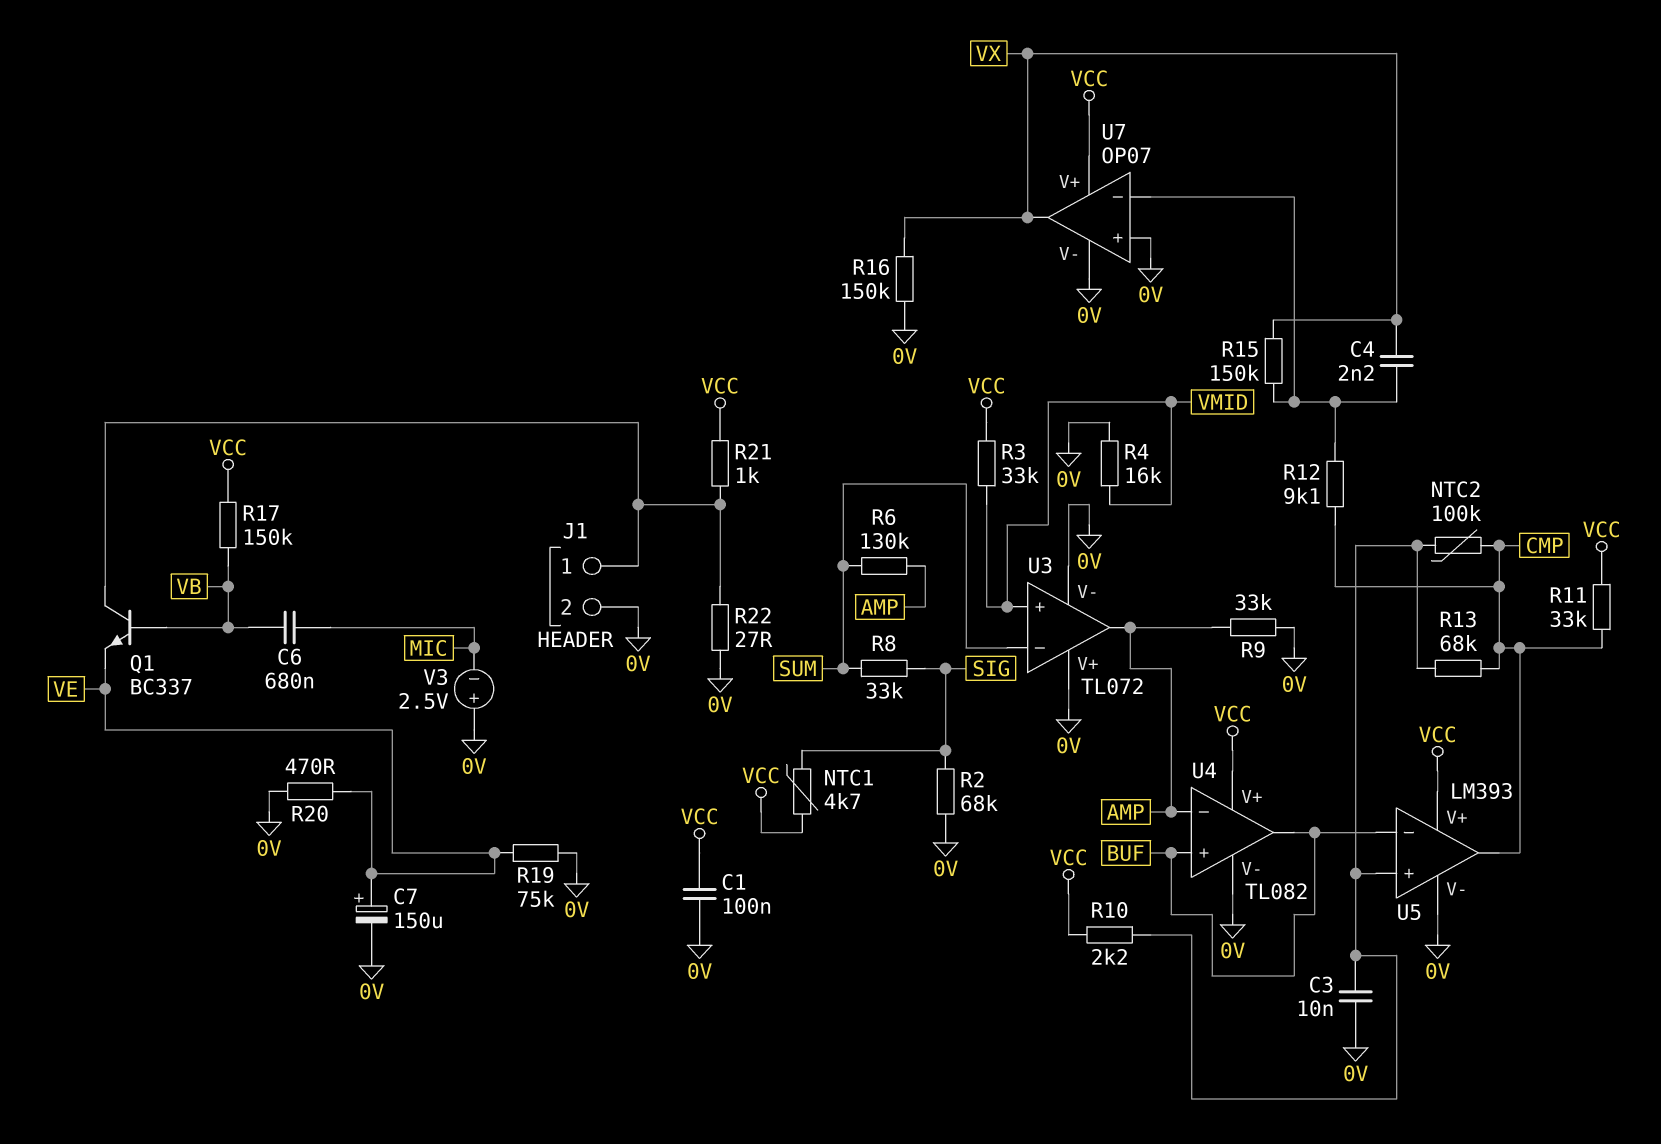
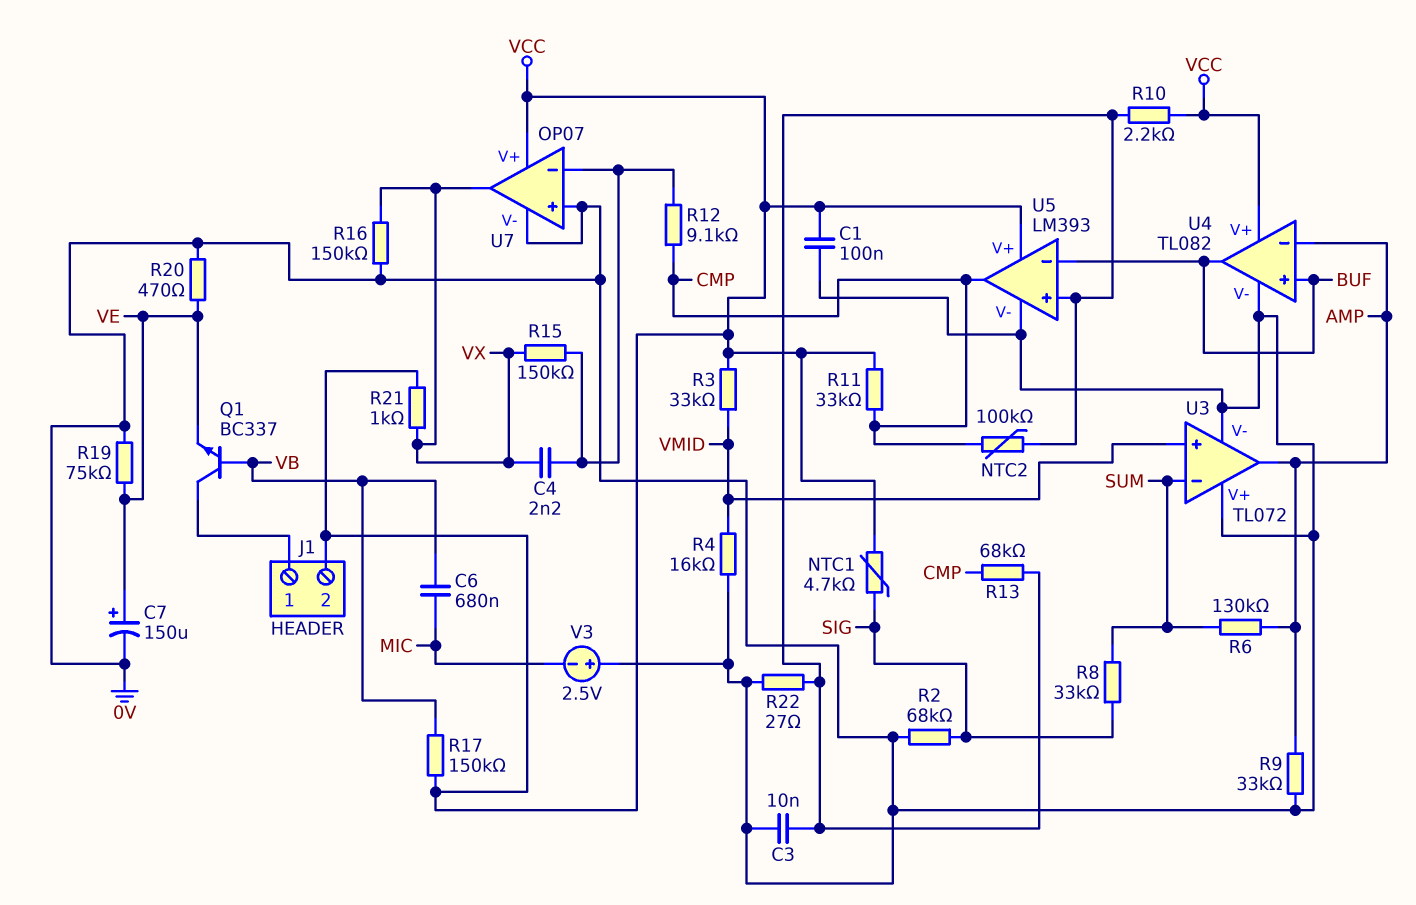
J1 pin 2: 0V -> VCC
R21: 1k (J1/1, VCC) -> 1k (VCC, VX)
R22: 27 (0V, J1/1) -> 27 (0V, U5/in+)

